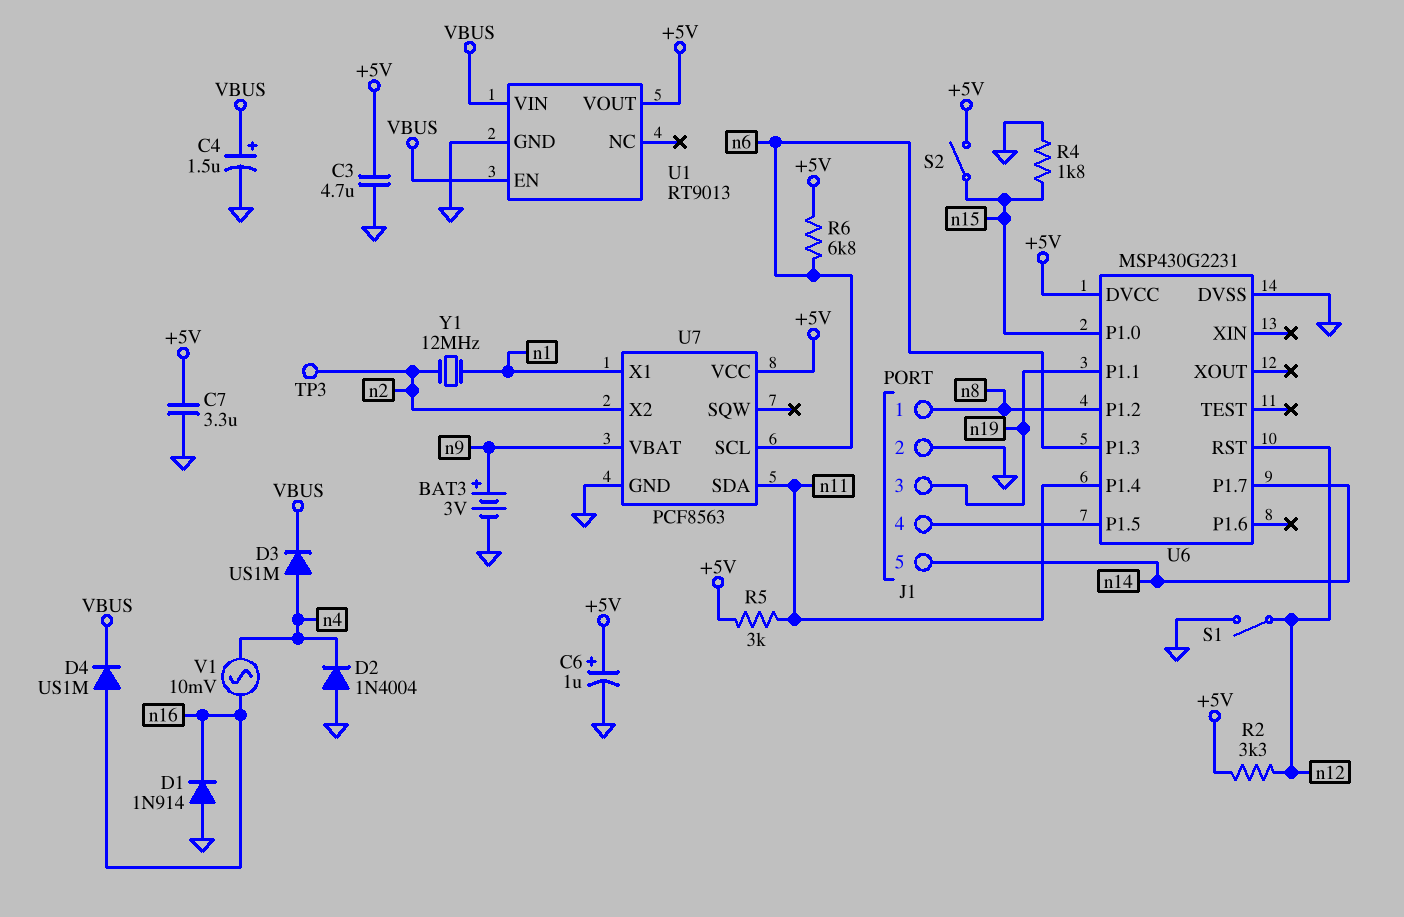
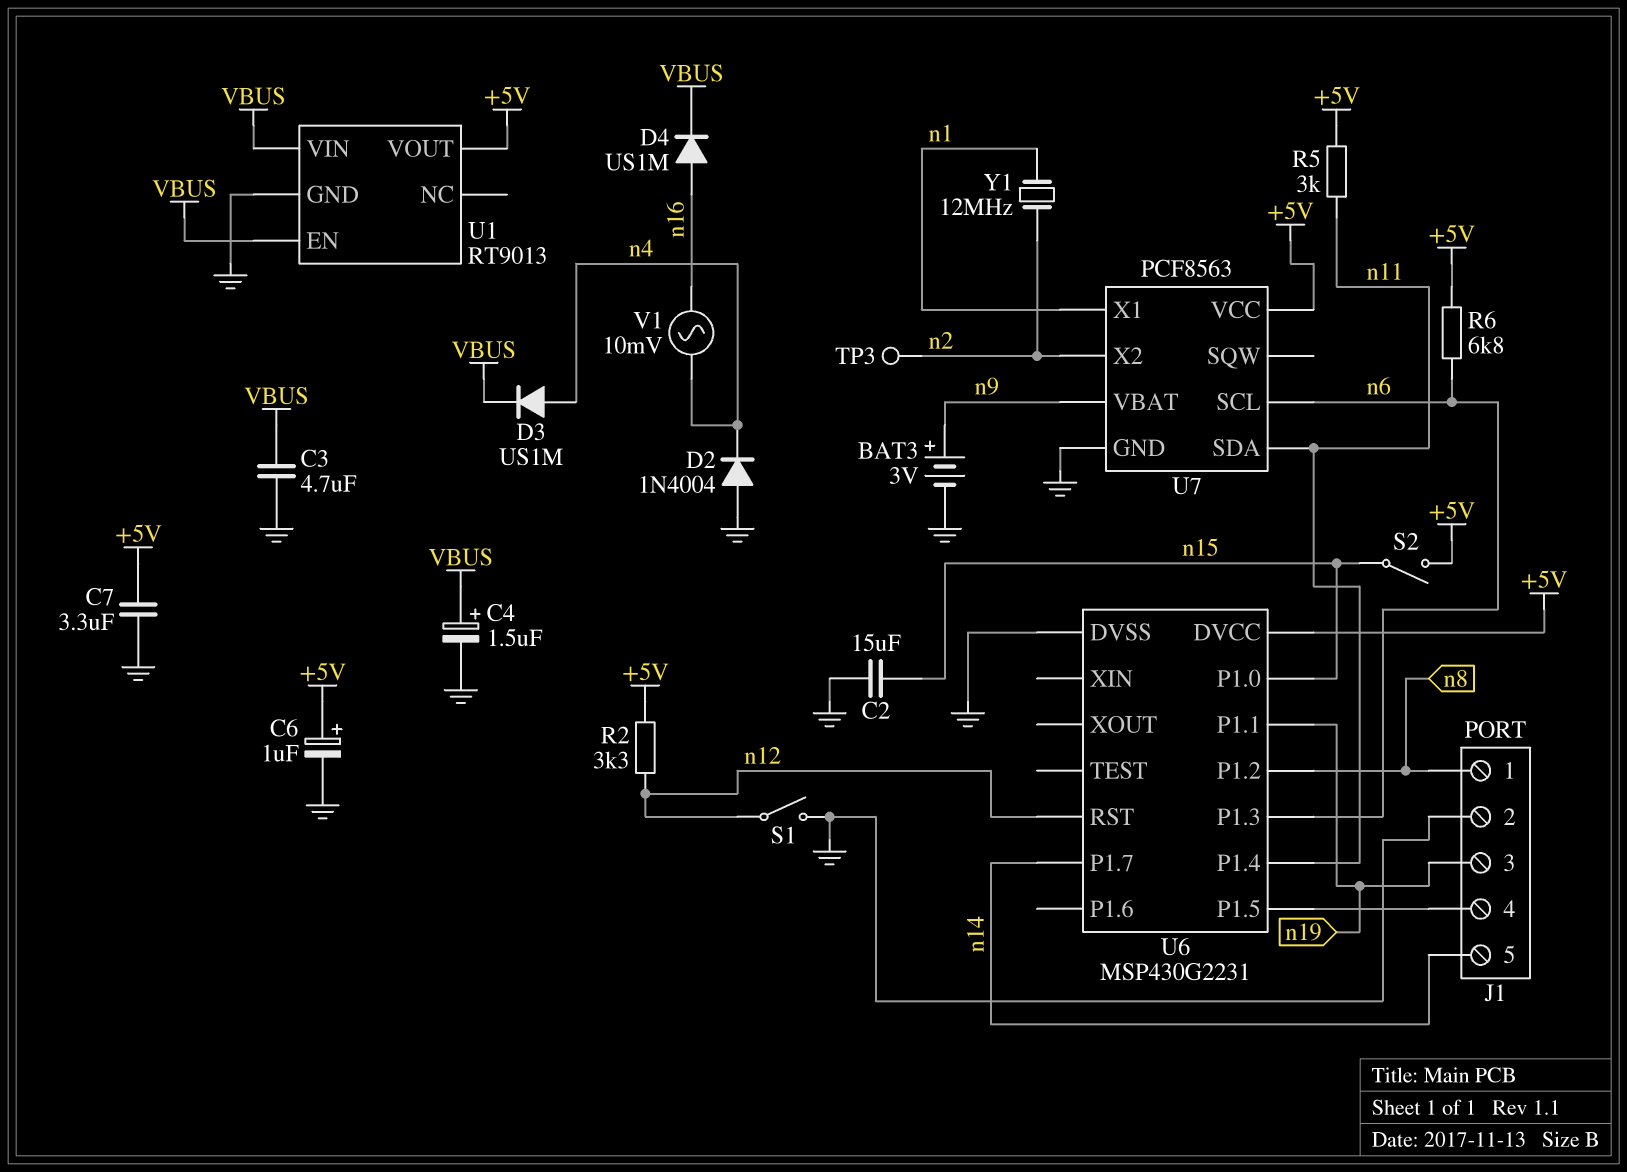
C2: none -> 15uF (GND, n15)
C3: 4.7uF (+5V, GND) -> 4.7uF (GND, VBUS)
D1: diode 1N914 (A GND, K n16) -> none
R4: 1.8k (GND, n15) -> none

